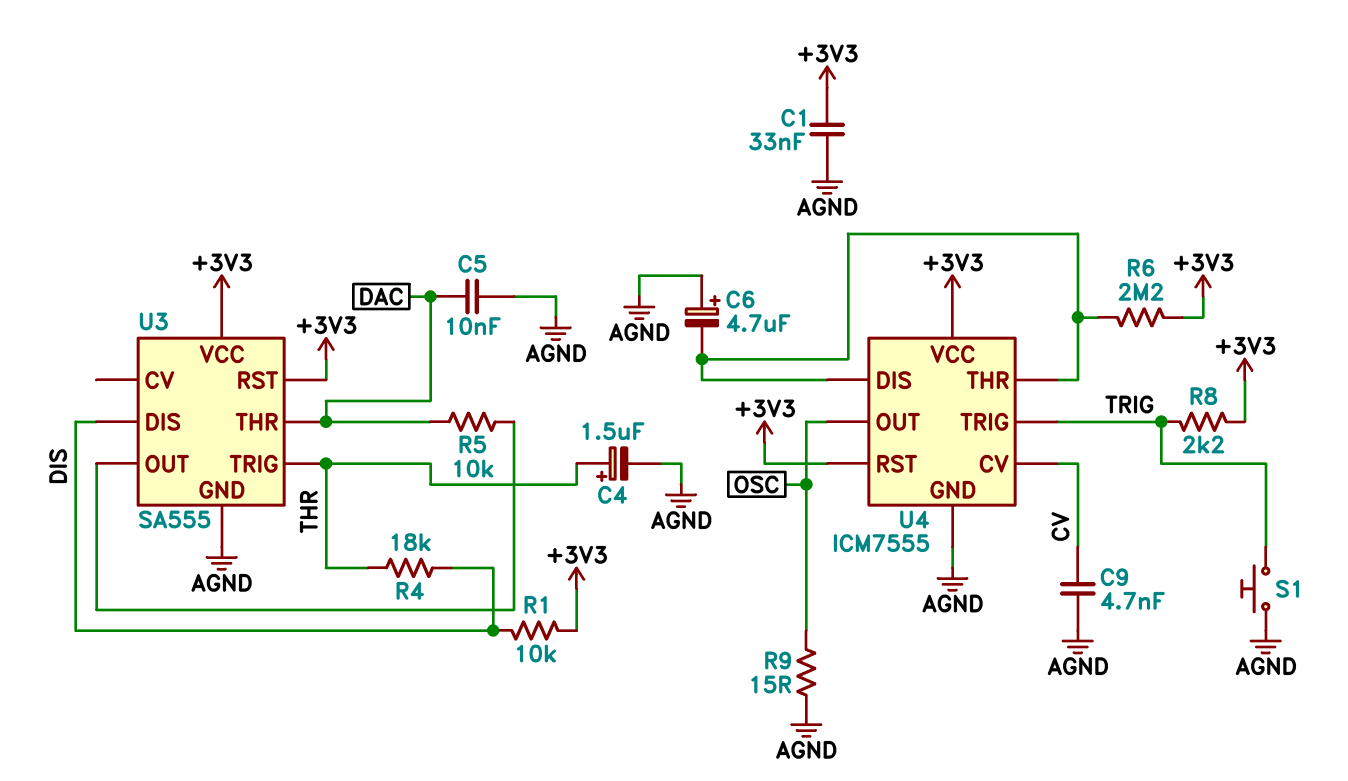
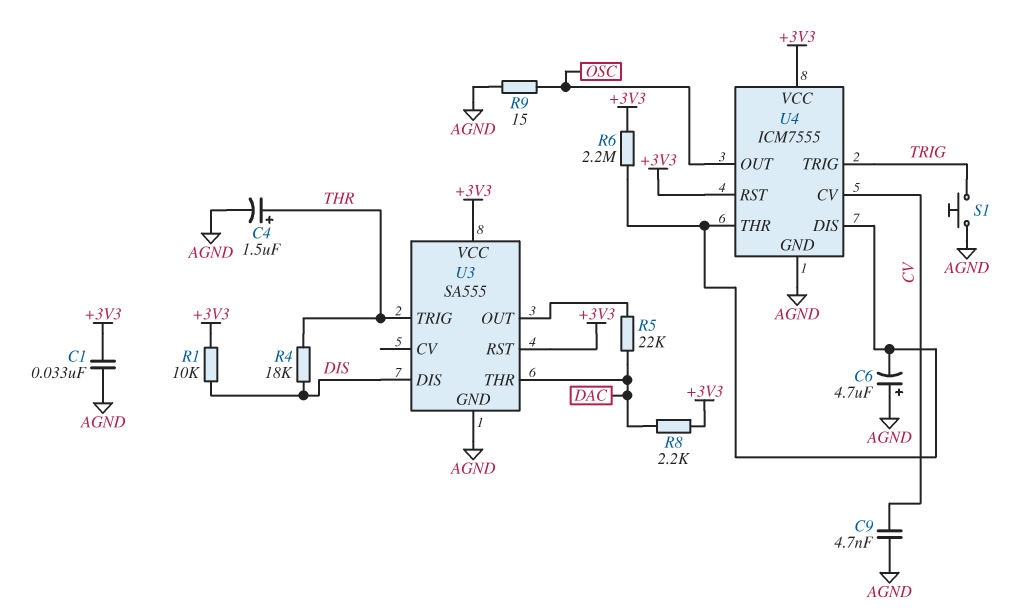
C5: 10nF (AGND, DAC) -> none
R5: 10k (DAC, U3/OUT) -> 22k (DAC, U3/OUT)
R8: 2.2k (+3V3, TRIG) -> 2.2k (+3V3, DAC)

